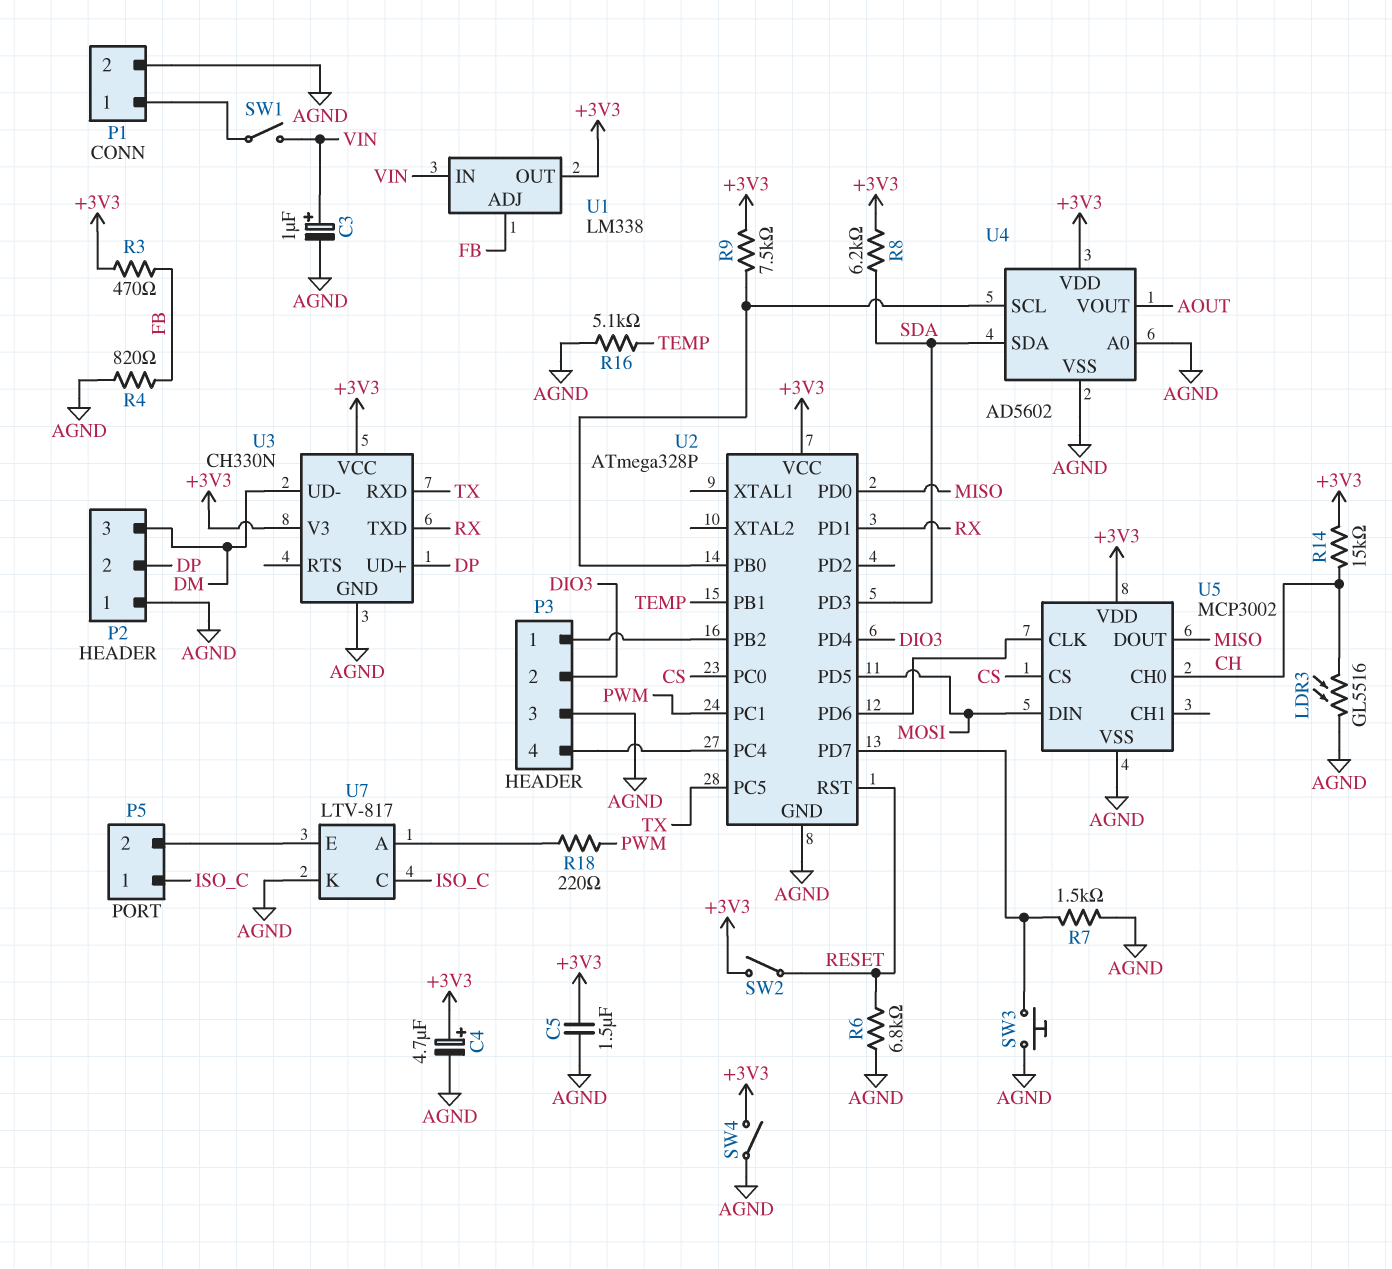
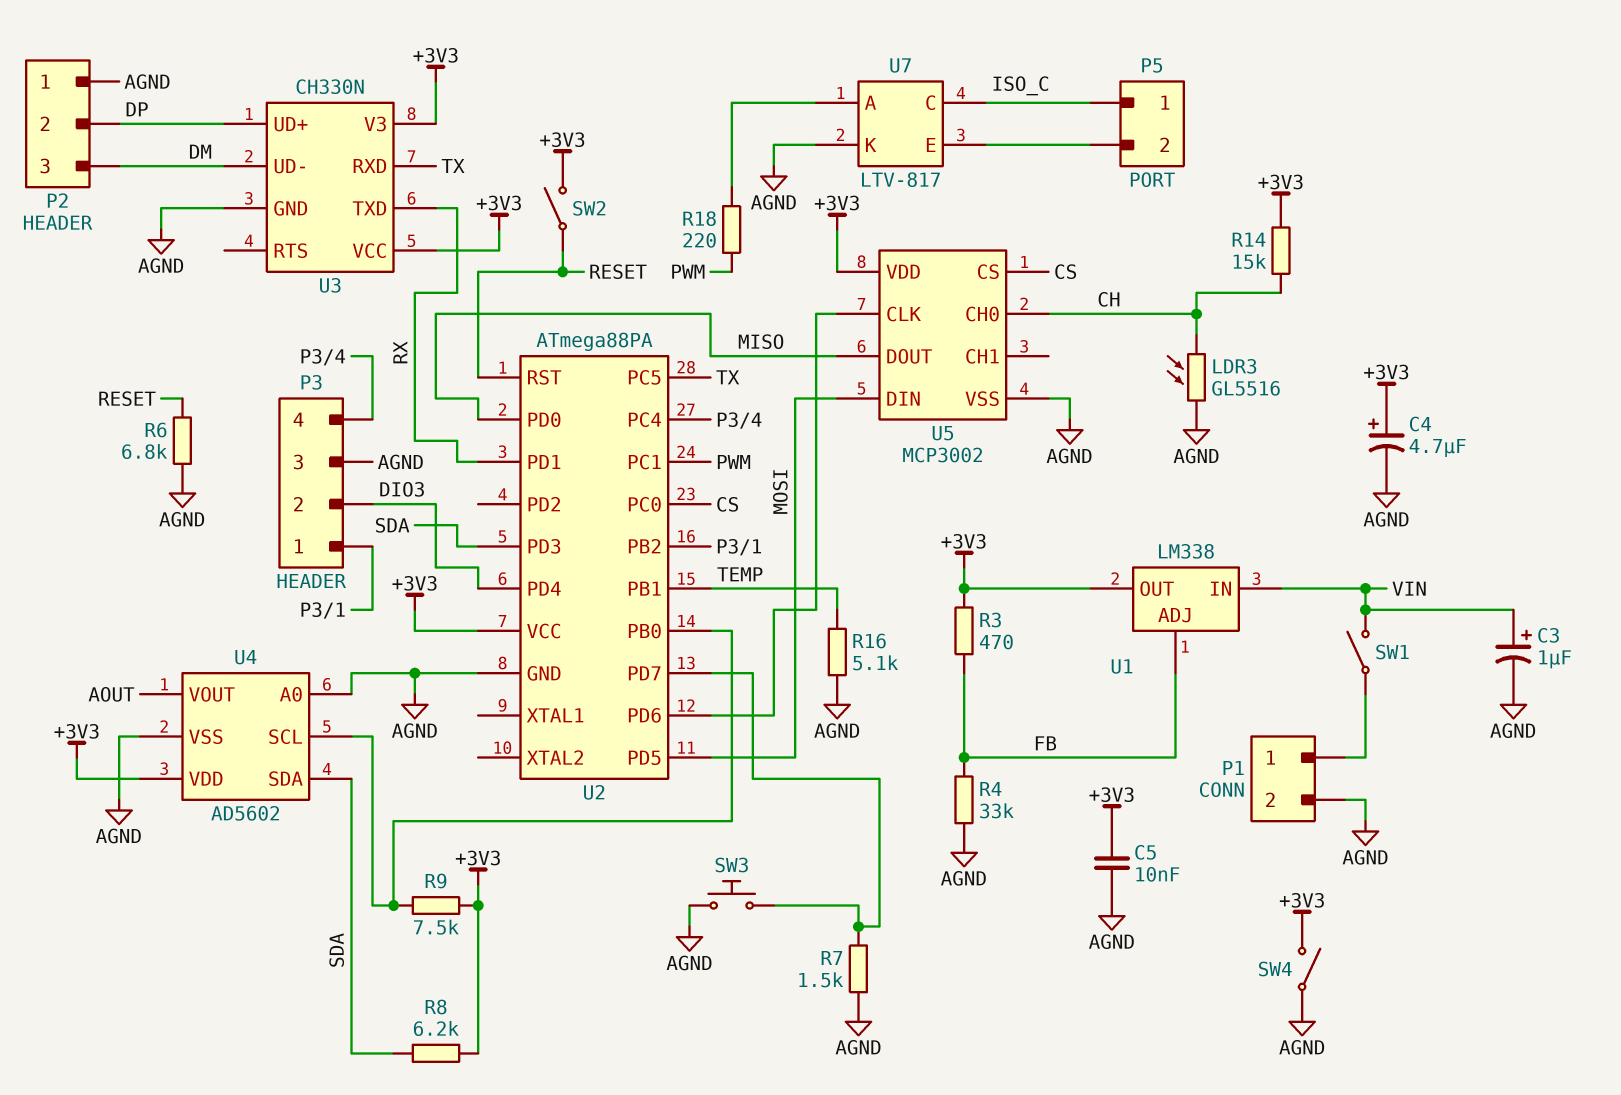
C5: 1.5uF (+3V3, AGND) -> 10nF (+3V3, AGND)
R4: 820 (AGND, FB) -> 33k (AGND, FB)
U2: ATmega328P -> ATmega88PA

